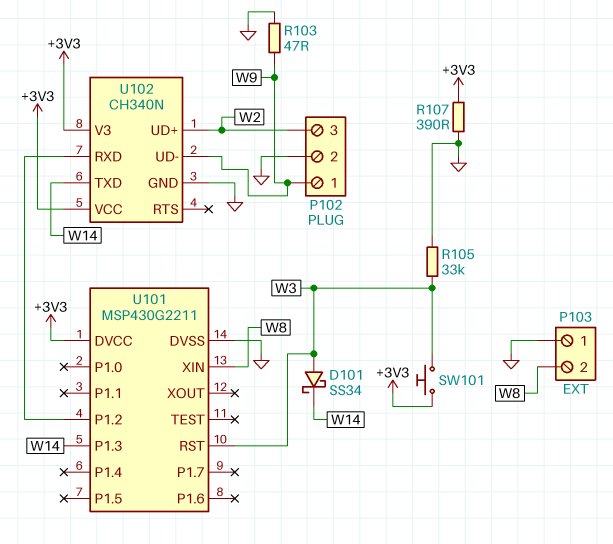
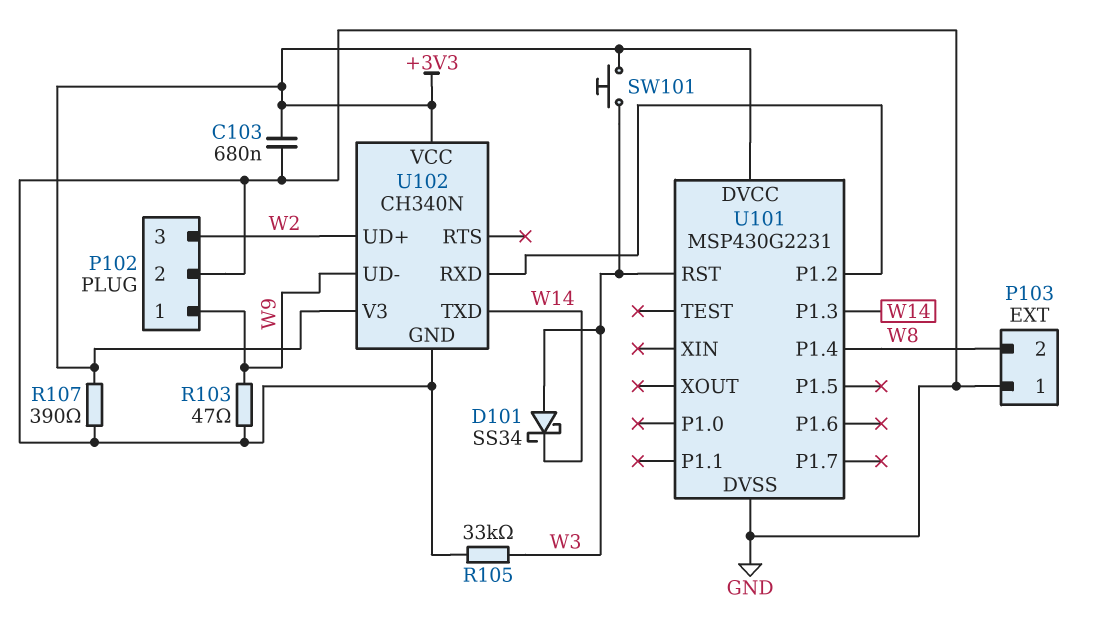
C103: none -> 680nF (+3V3, GND)
U101: MSP430G2211 -> MSP430G2231
U101 pin P1.4: none -> W8
U101 pin XIN: W8 -> none

